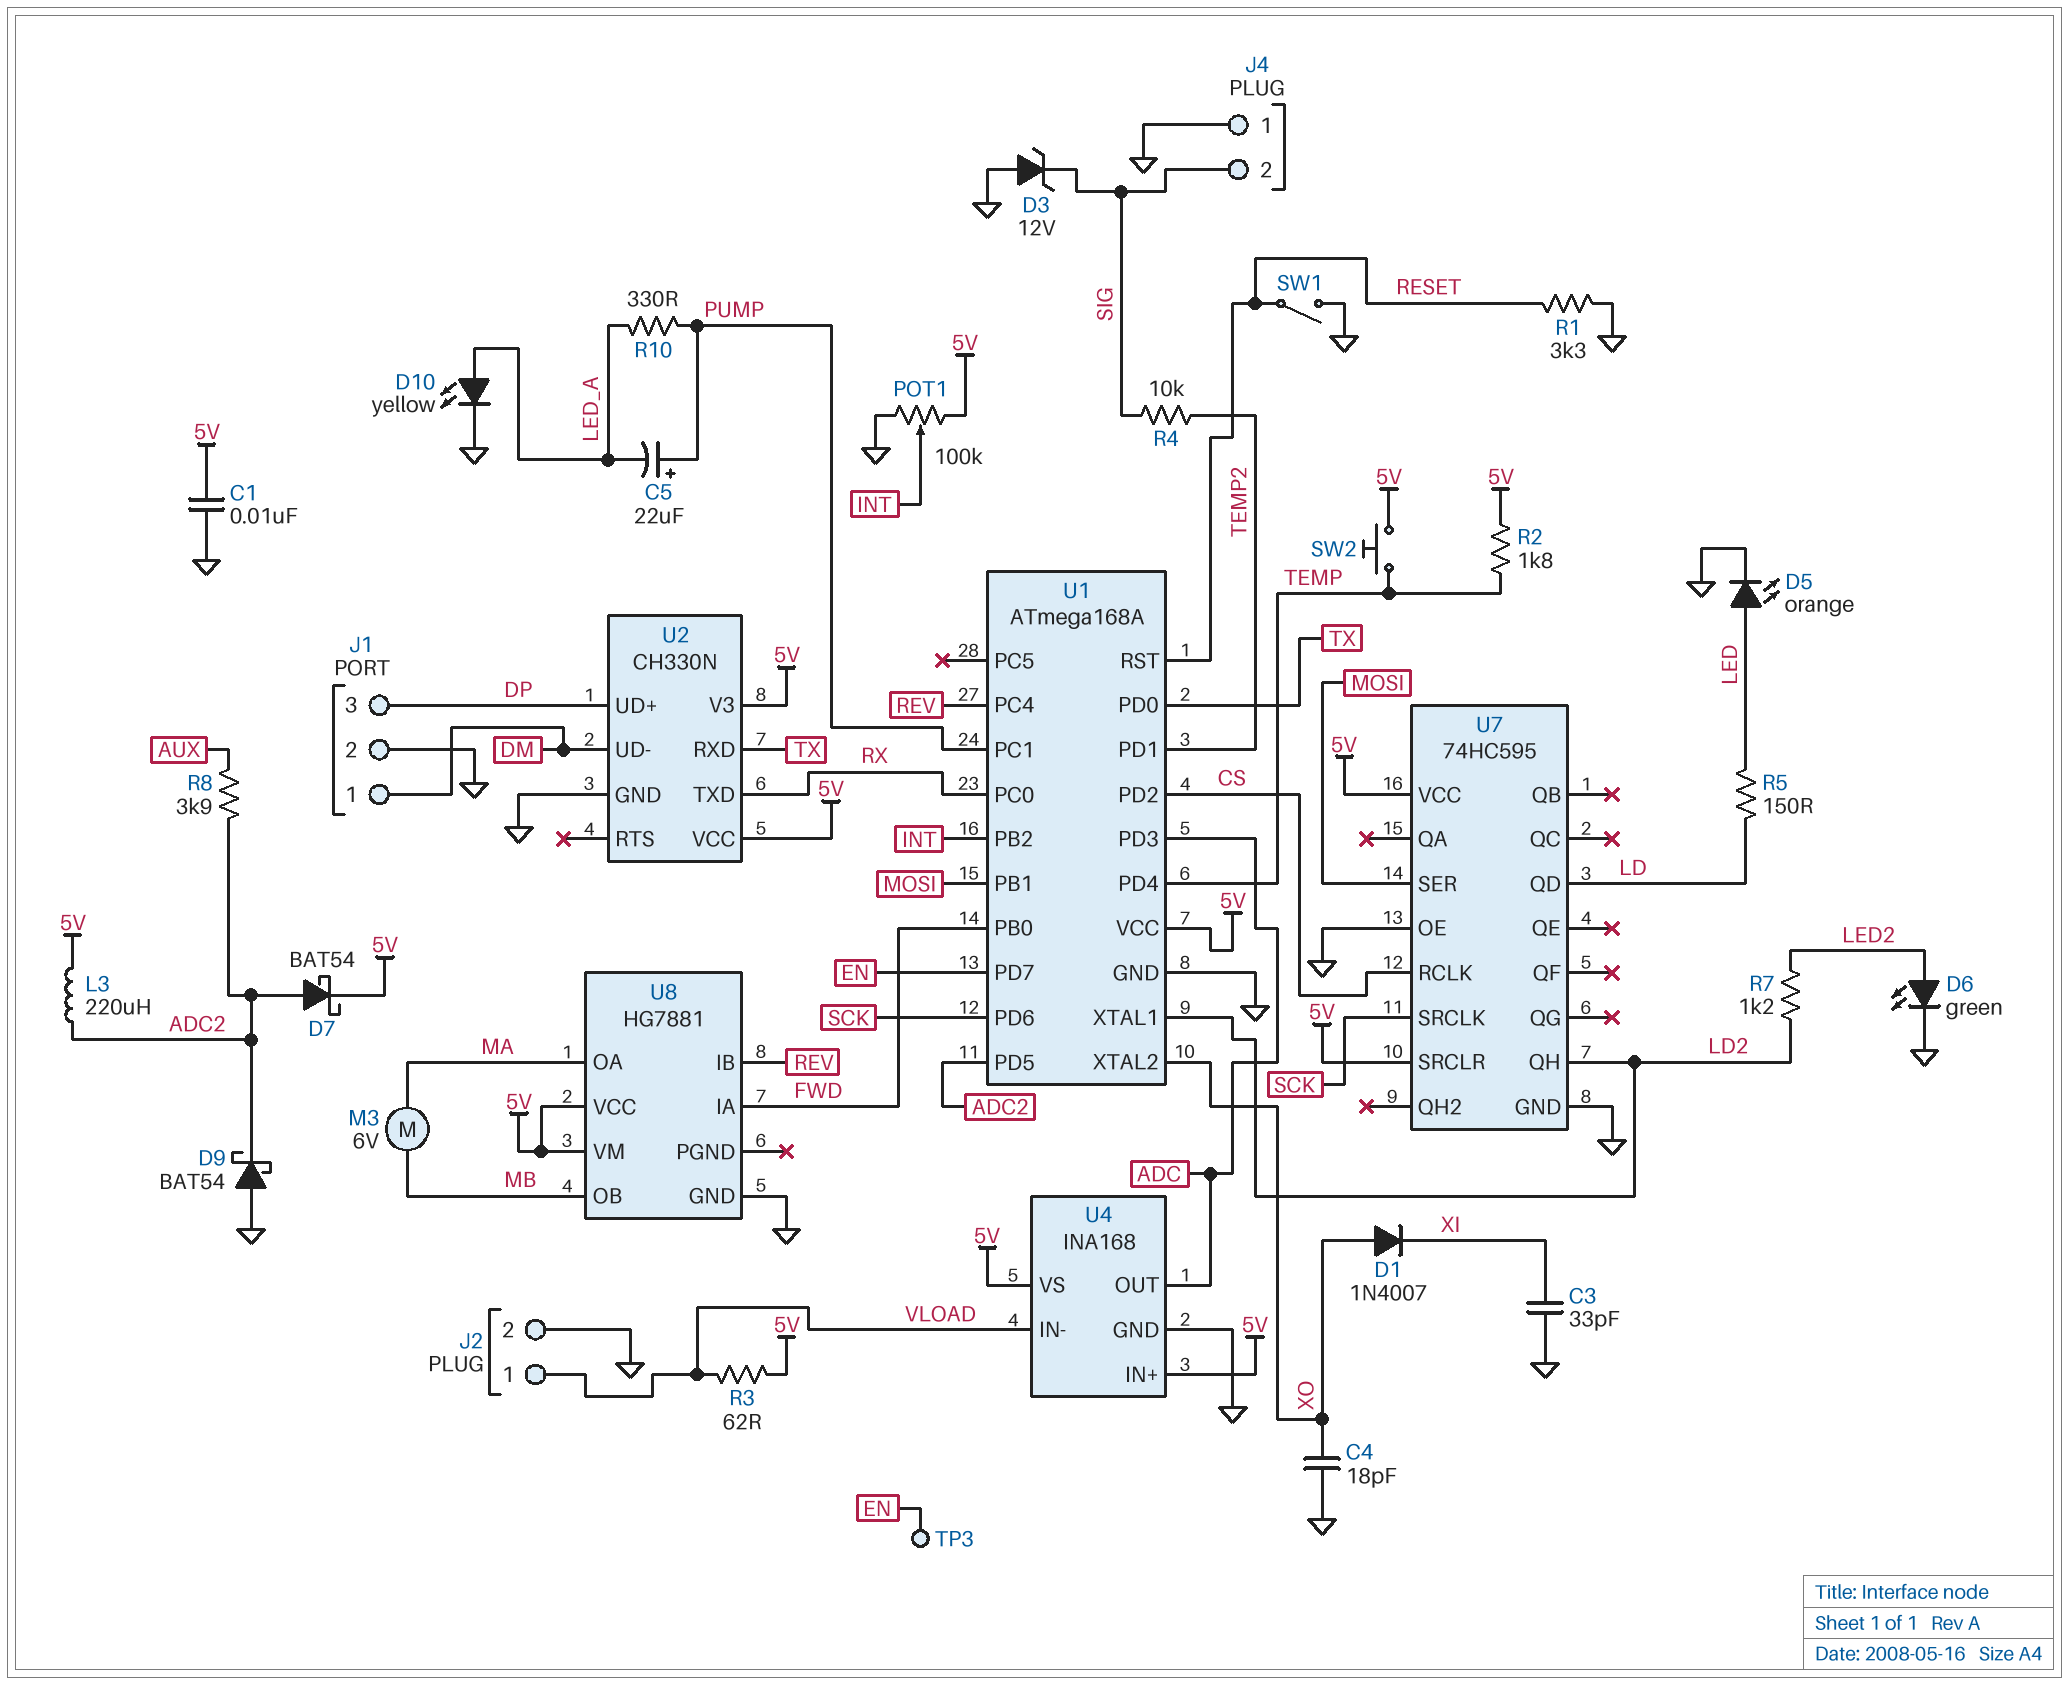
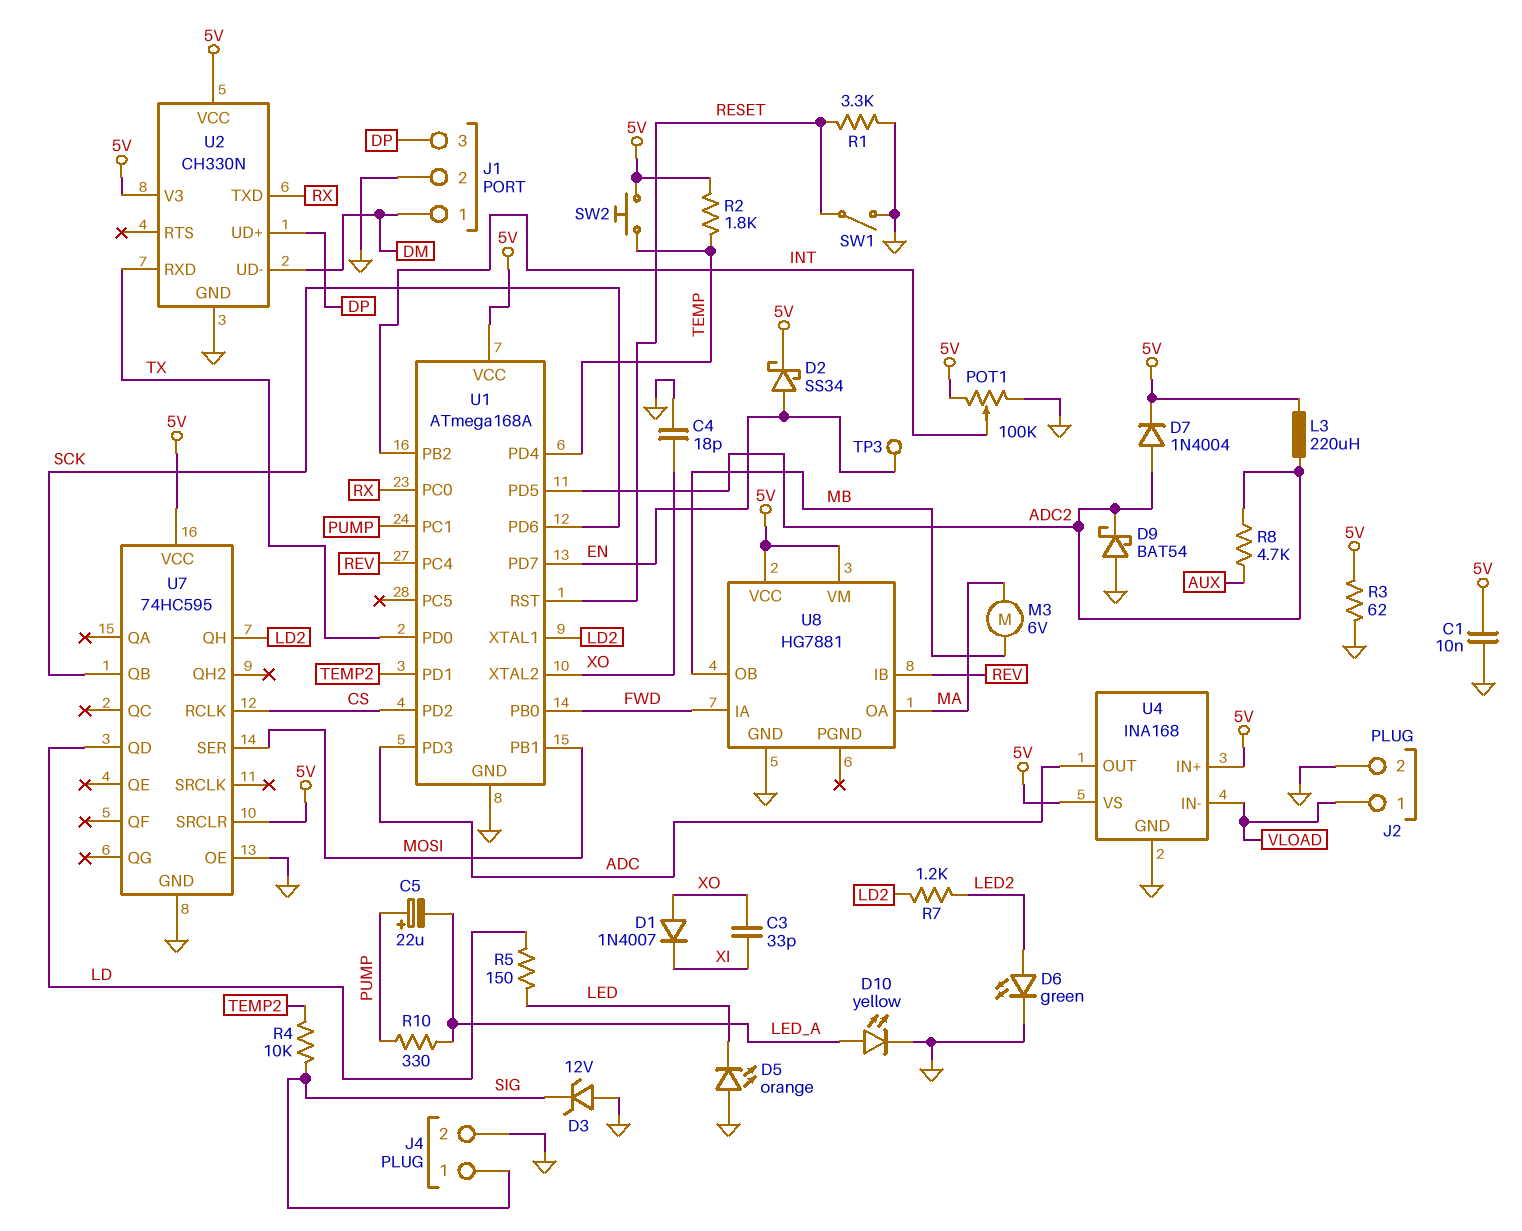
C3: 33pF (GND, XI) -> 33pF (XI, XO)
D2: none -> schottky SS34 (A EN, K 5V)
D5: LED orange (A LED, K GND) -> LED orange (A GND, K LED)
D7: schottky BAT54 (A ADC2, K 5V) -> diode 1N4004 (A ADC2, K 5V)
J4 pin 1: GND -> SIG
J4 pin 2: SIG -> GND
R3: 62 (5V, VLOAD) -> 62 (5V, GND)
R8: 3.9k (ADC2, AUX) -> 4.7k (ADC2, AUX)
U7 pin QB: none -> SCK
U7 pin SRCLK: SCK -> none

